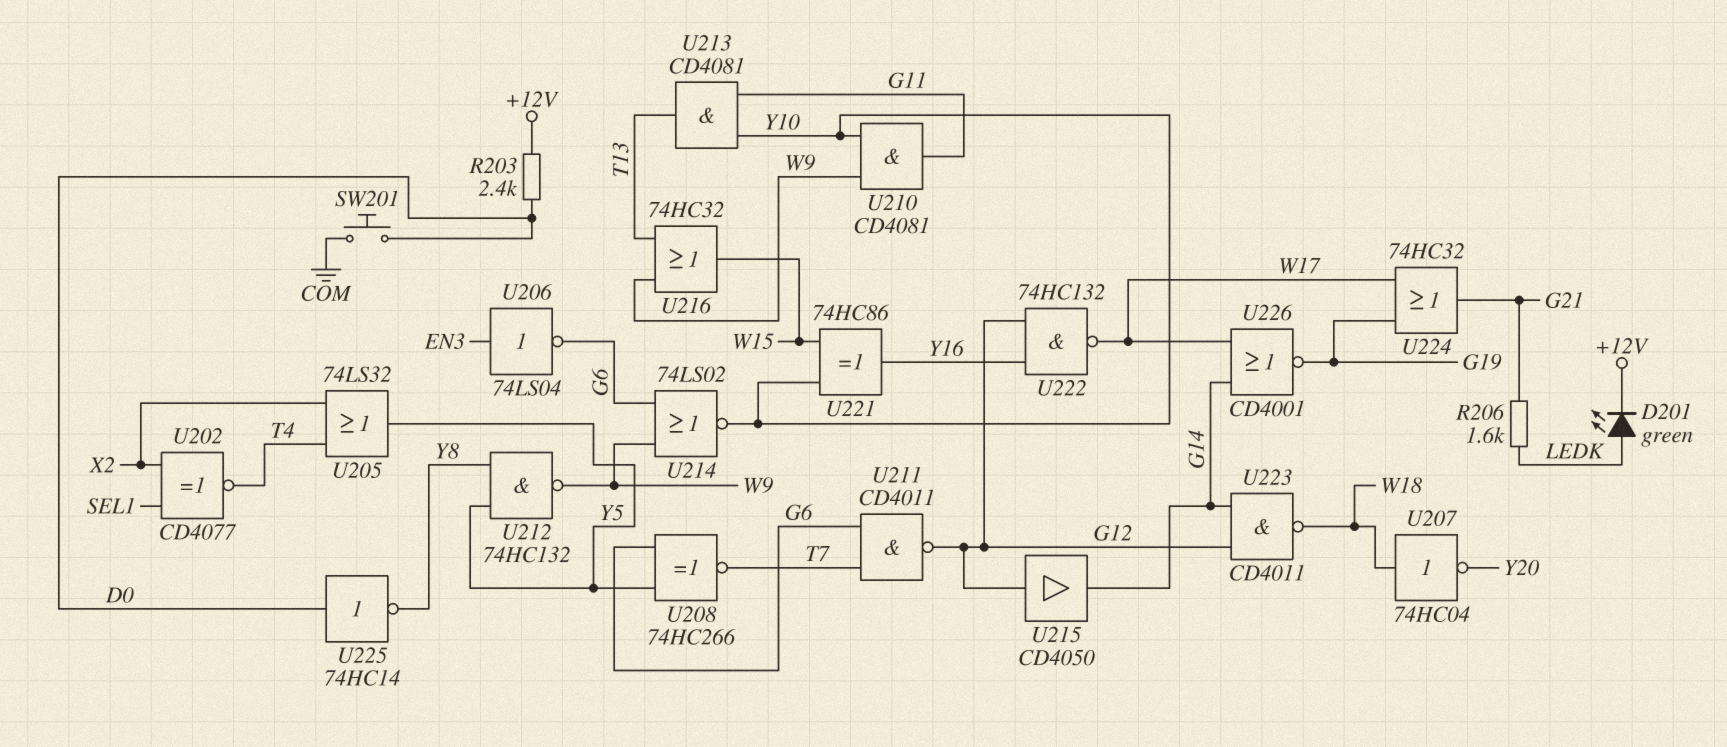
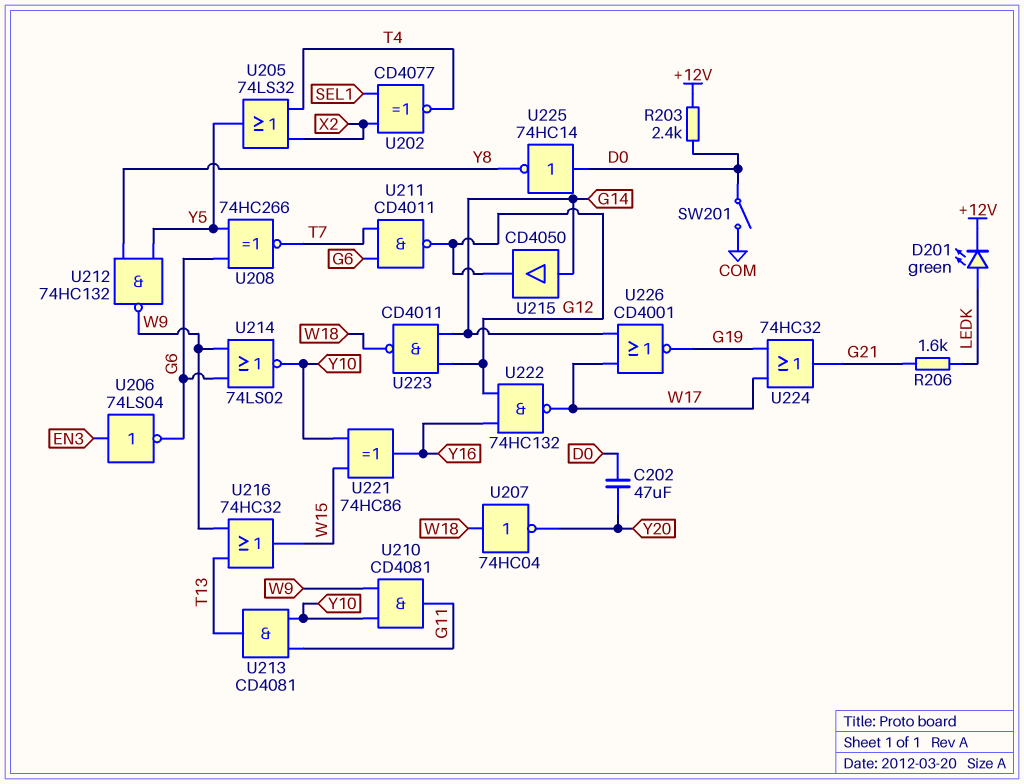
C202: none -> 47uF (D0, Y20)
SW201: button (COM, D0) -> switch (COM, D0)
U215: buffer CD4050 (in G12, out G14) -> buffer CD4050 (in G14, out G12)

